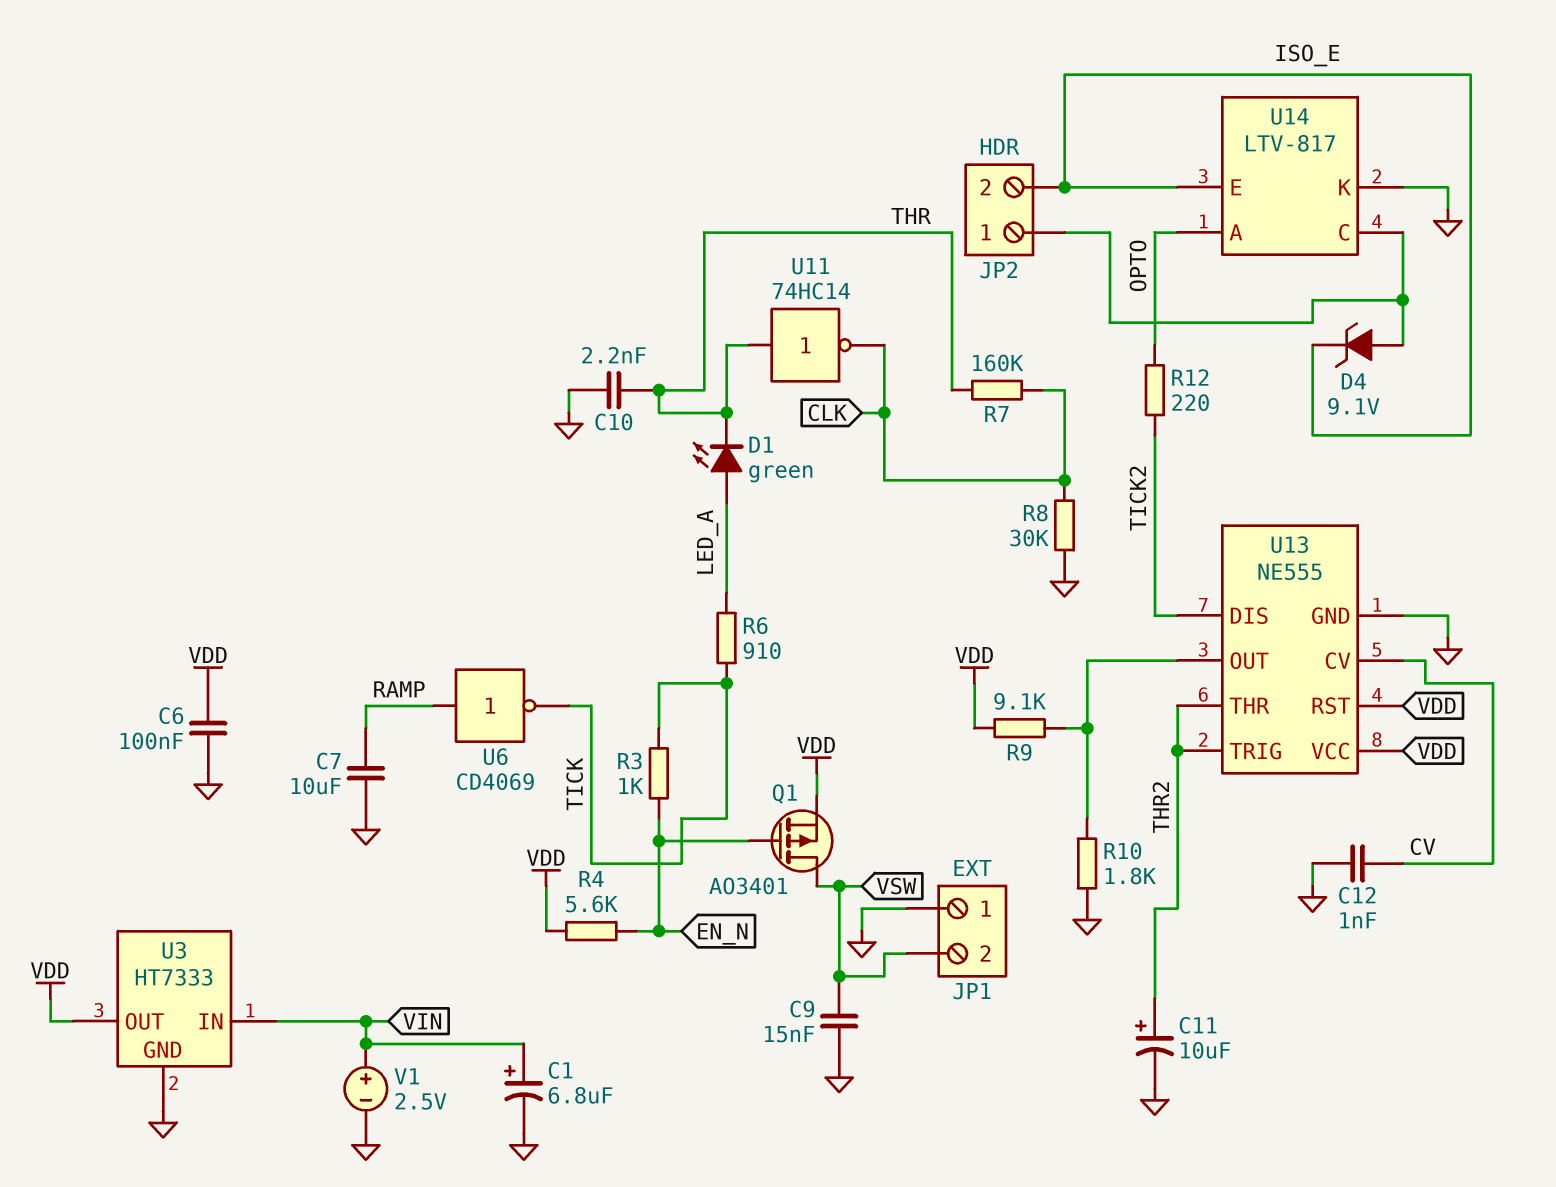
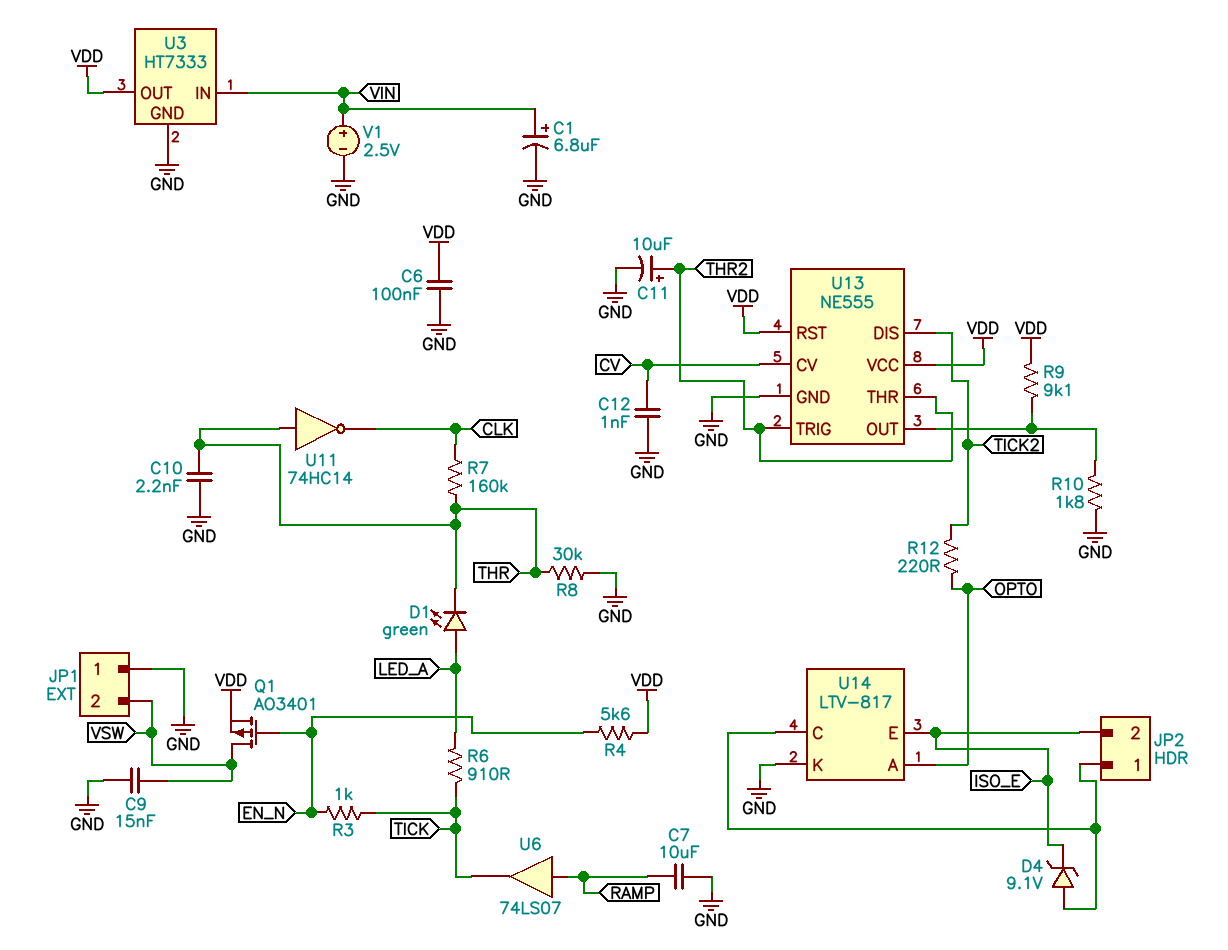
R8: 30k (CLK, GND) -> 30k (GND, THR)
U6: NOT CD4069 (in RAMP, out TICK) -> buffer 74LS07 (in RAMP, out TICK)

